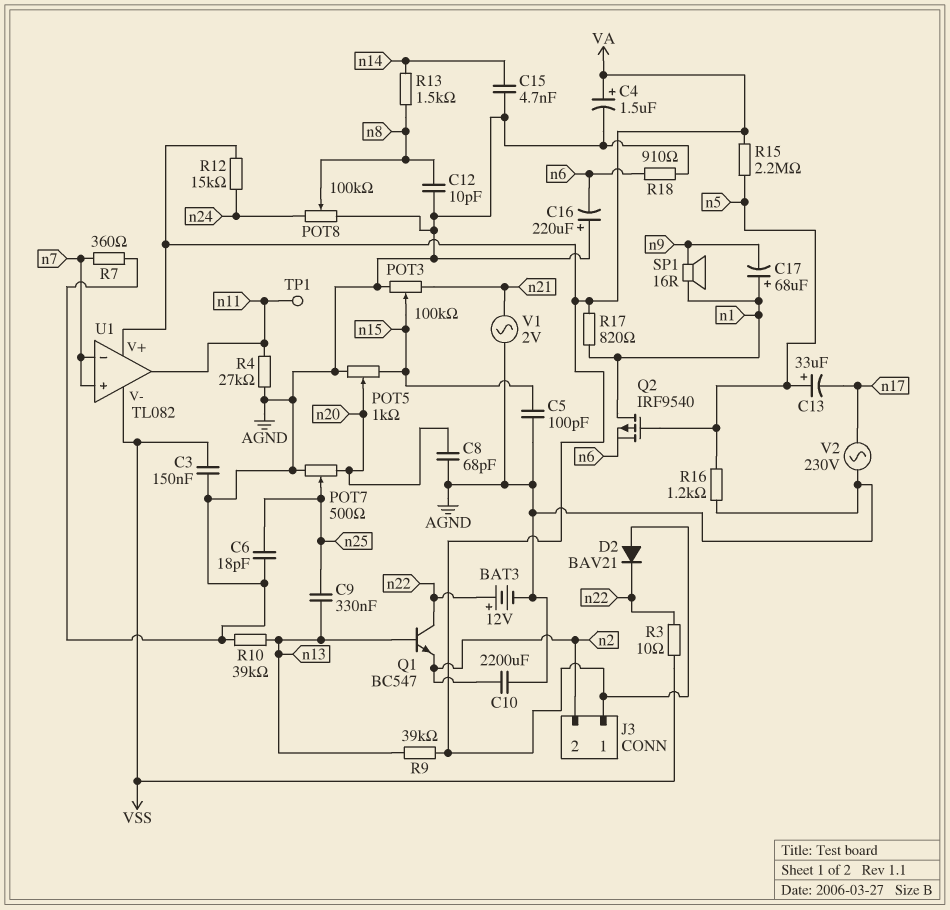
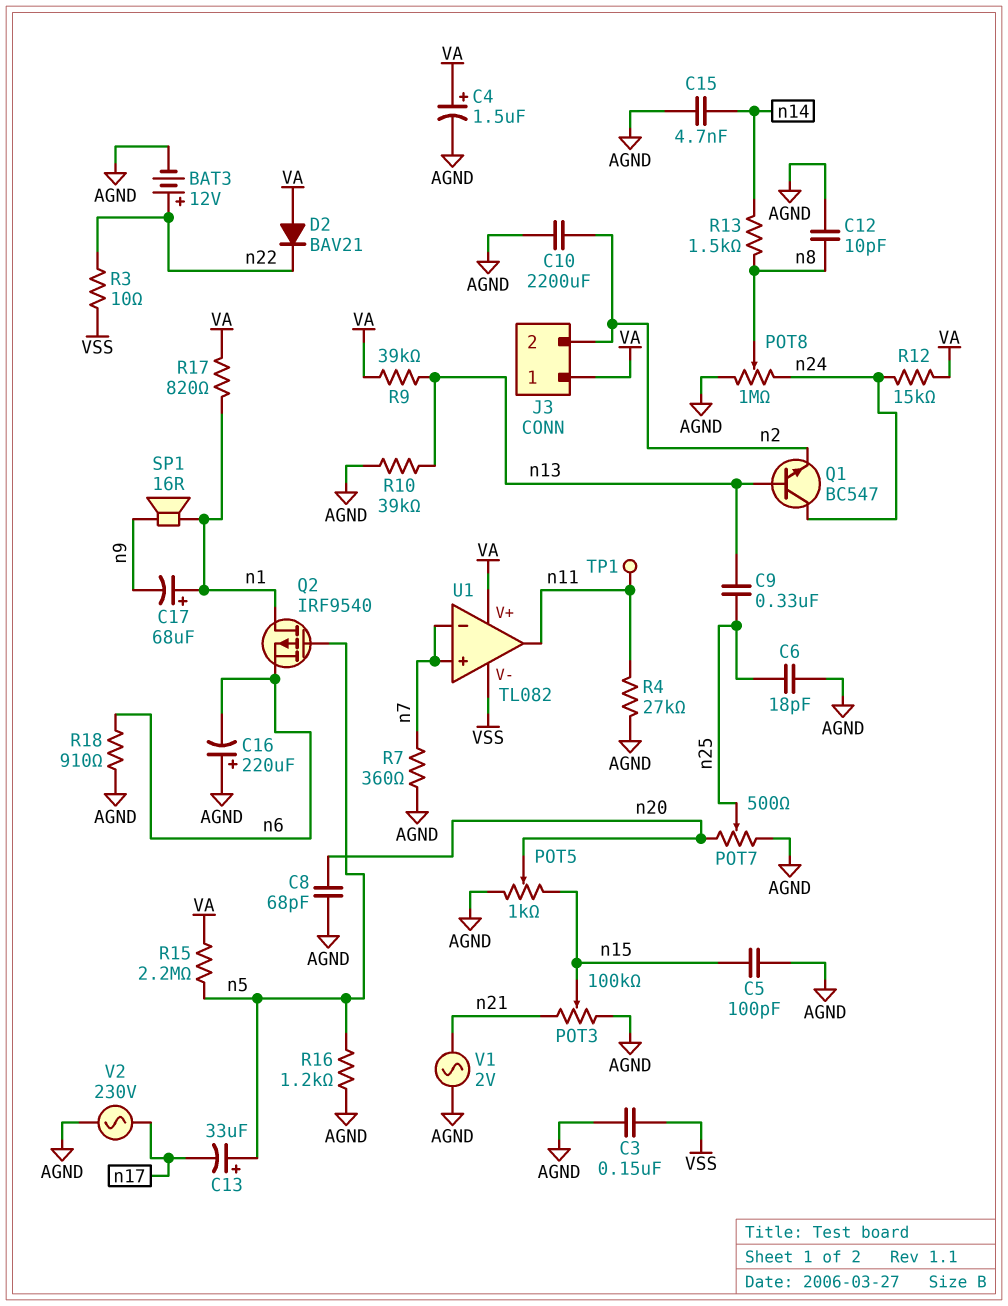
POT8: 100k (AGND, n24, wiper n8) -> 1M (AGND, n24, wiper n8)
Q1: NPN BC547 (B n13, C n22, E n2) -> NPN BC547 (B n13, C n24, E n2)

